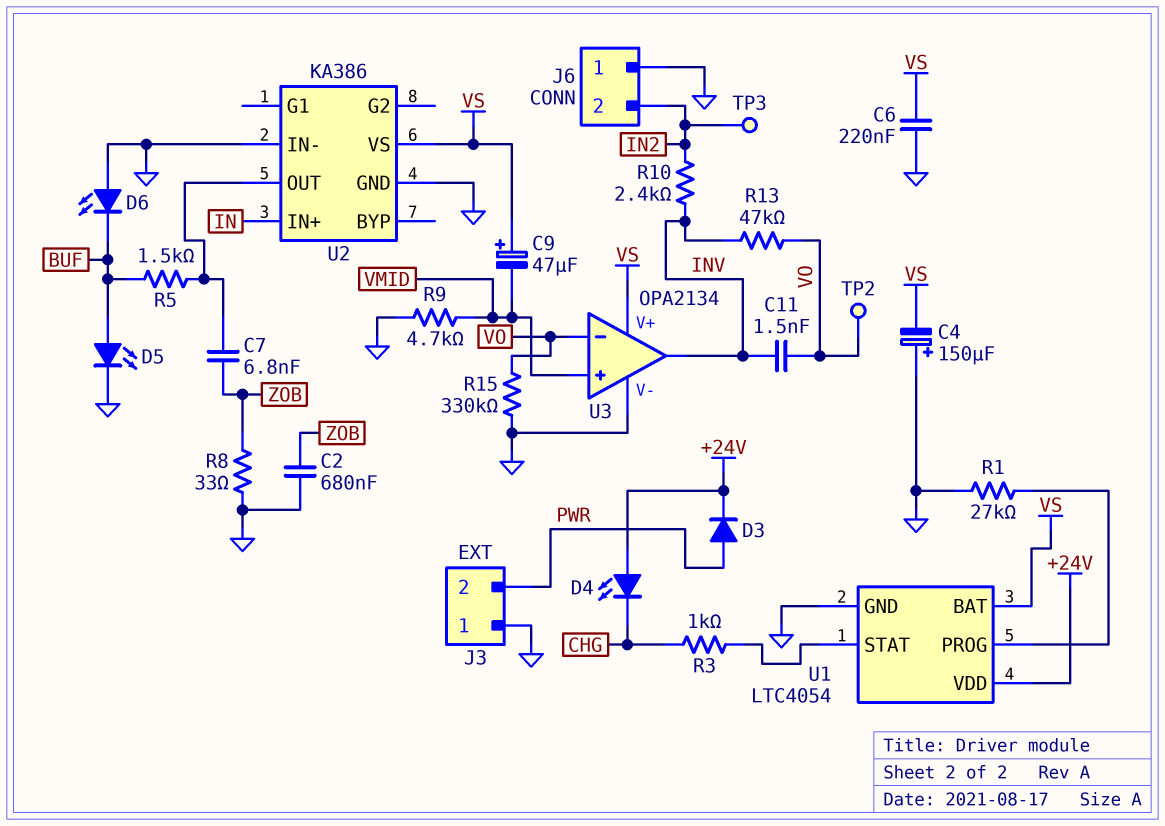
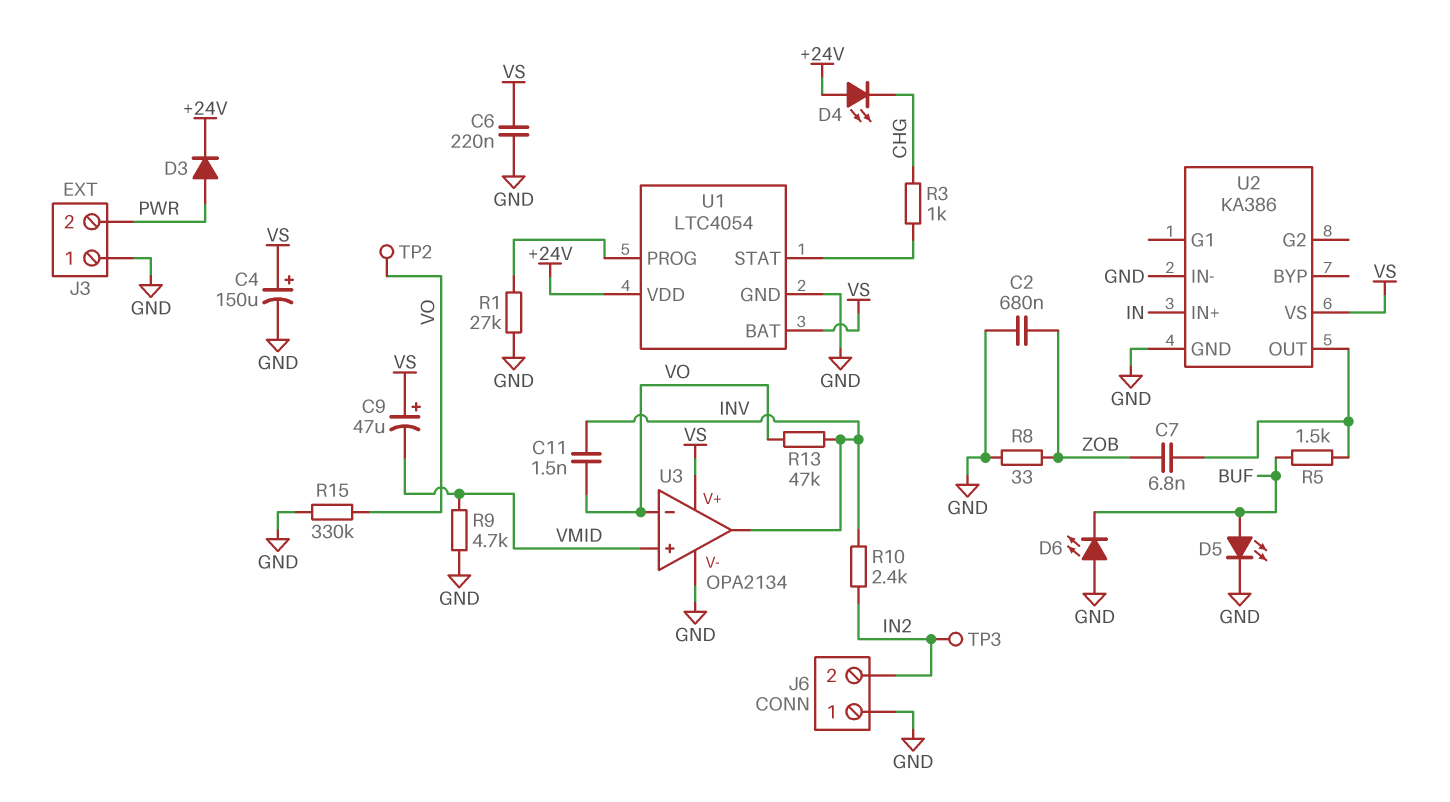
C4: 150uF (plus GND, minus VS) -> 150uF (plus VS, minus GND)

